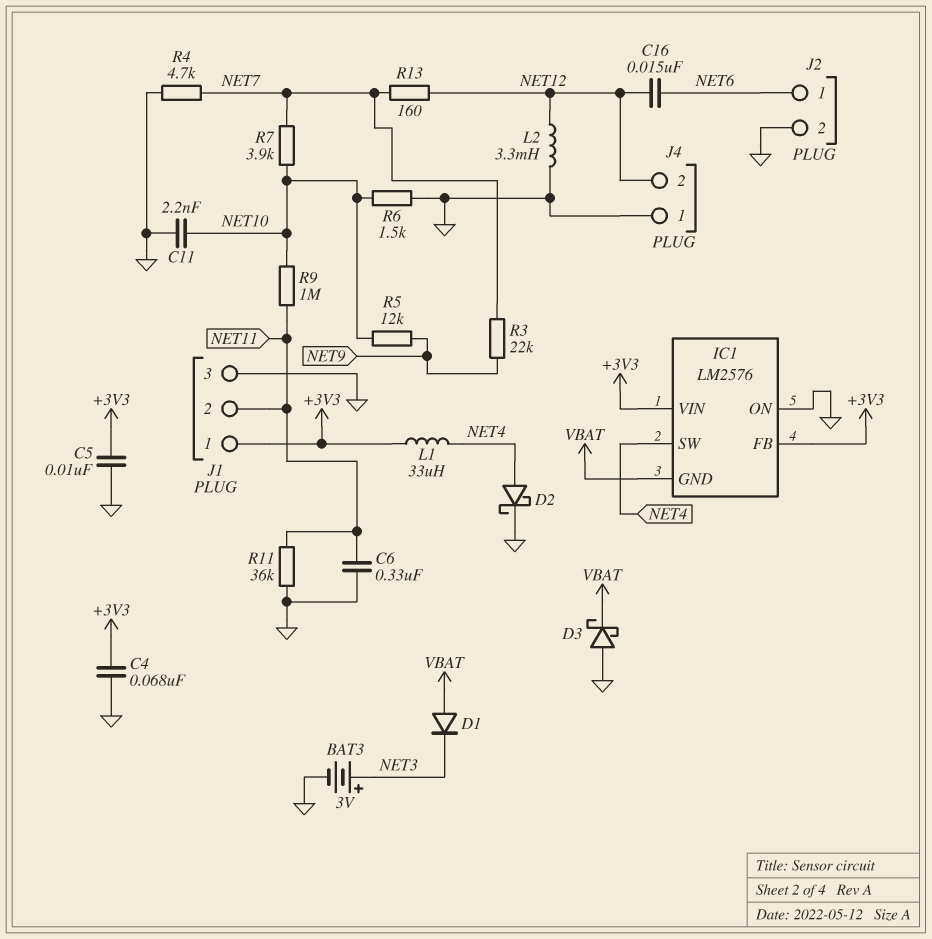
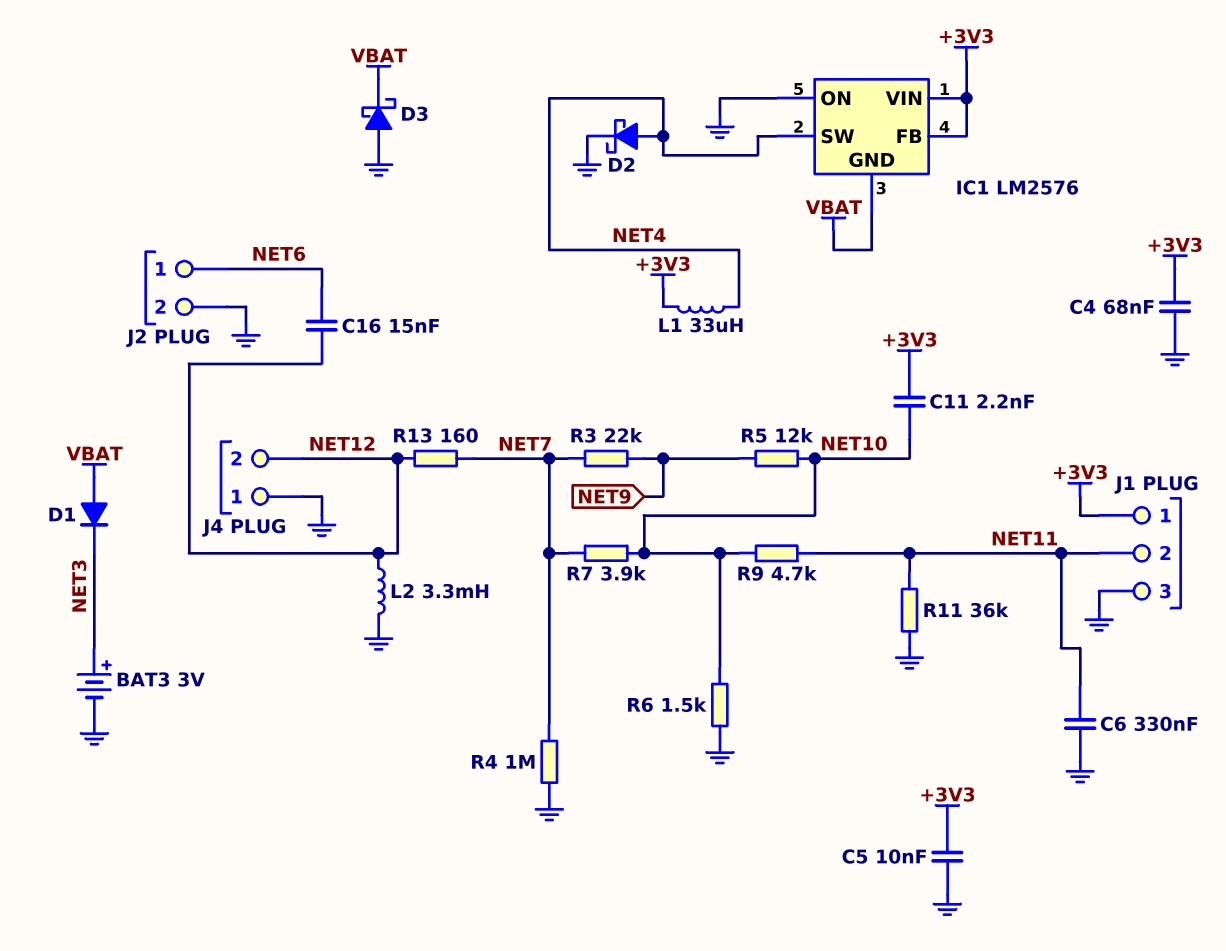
C11: 2.2nF (GND, NET10) -> 2.2nF (+3V3, NET10)
R4: 4.7k (GND, NET7) -> 1M (GND, NET7)
R9: 1M (NET10, NET11) -> 4.7k (NET10, NET11)

